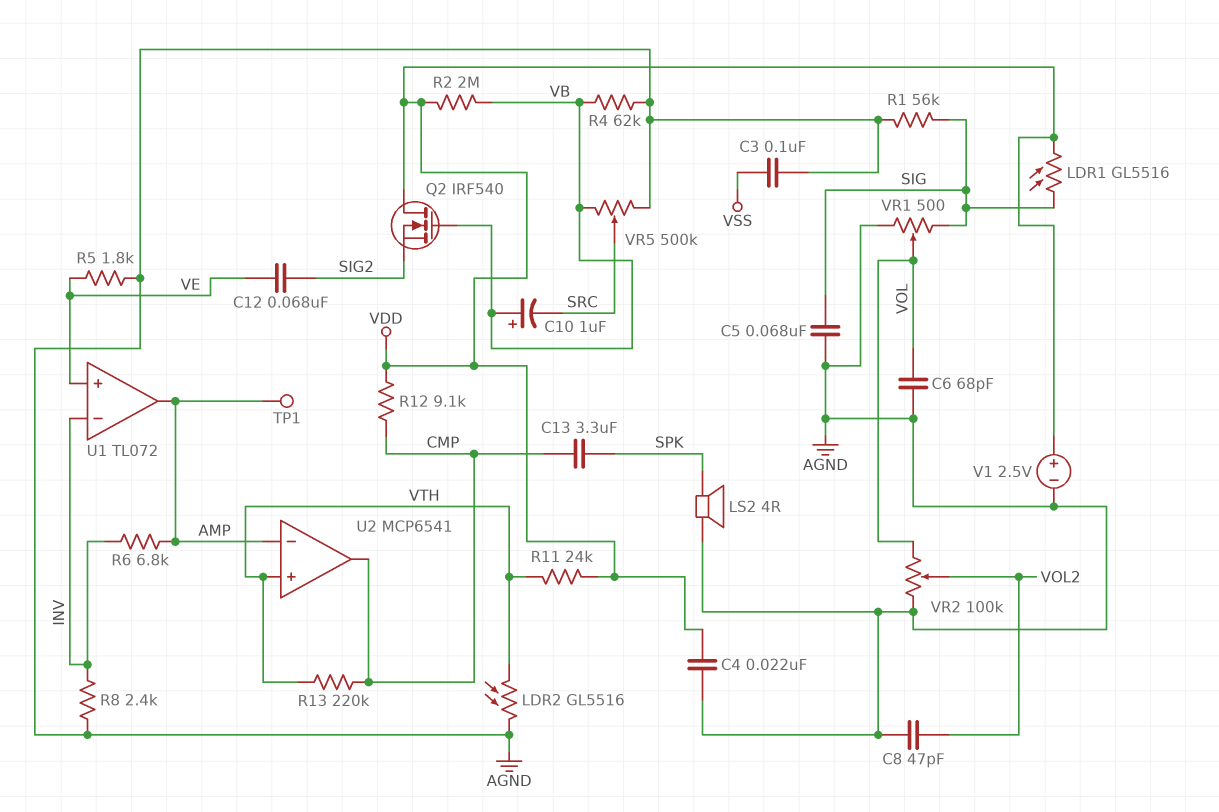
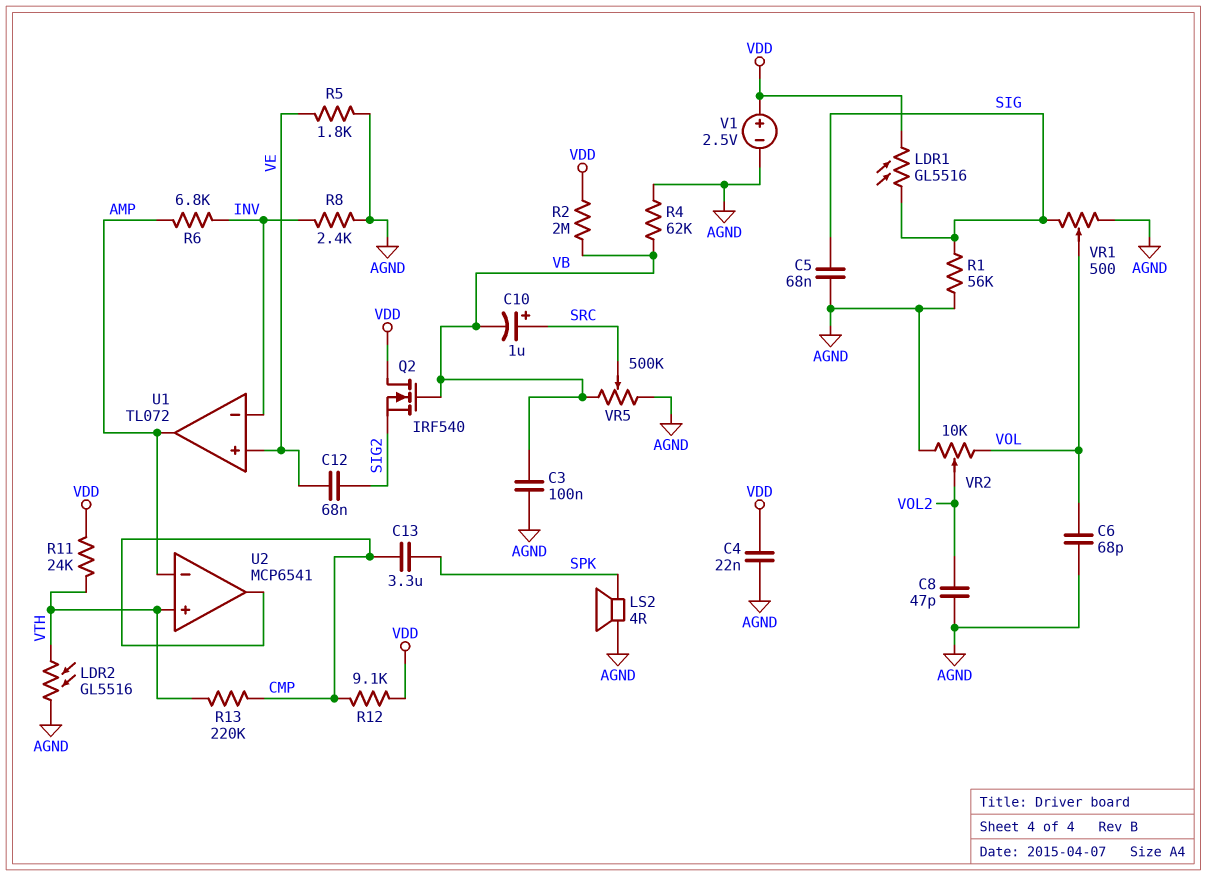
C3: 100nF (AGND, VSS) -> 100nF (AGND, VB)
C10: 1uF (plus VB, minus SRC) -> 1uF (plus SRC, minus VB)
TP1: test point (AMP) -> none
VR2: 100k (AGND, VOL, wiper VOL2) -> 10k (AGND, VOL, wiper VOL2)

